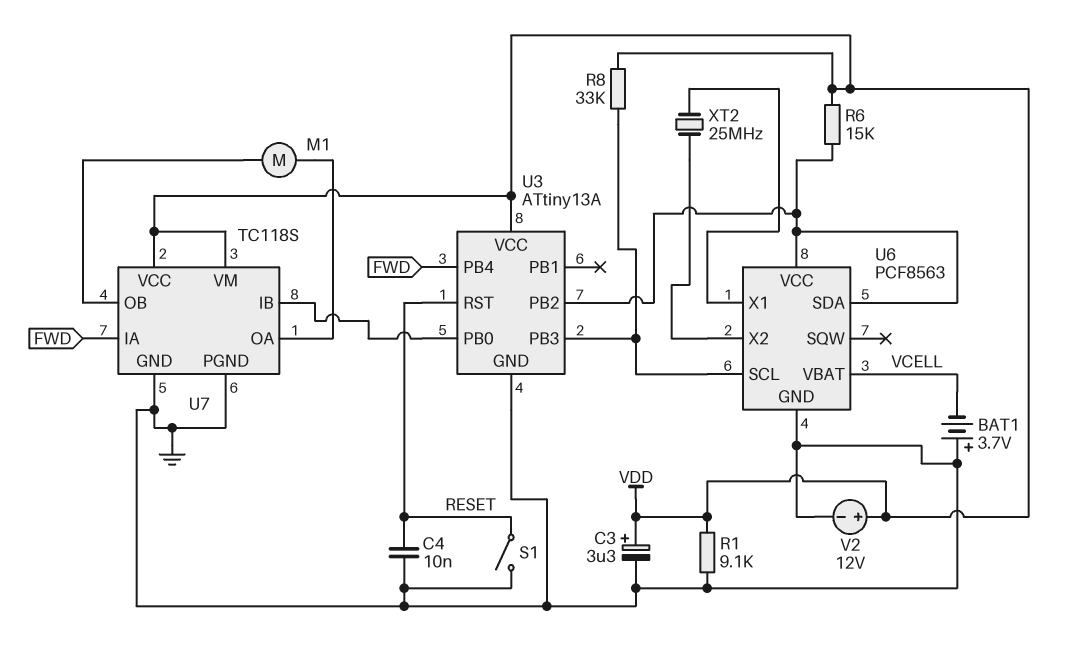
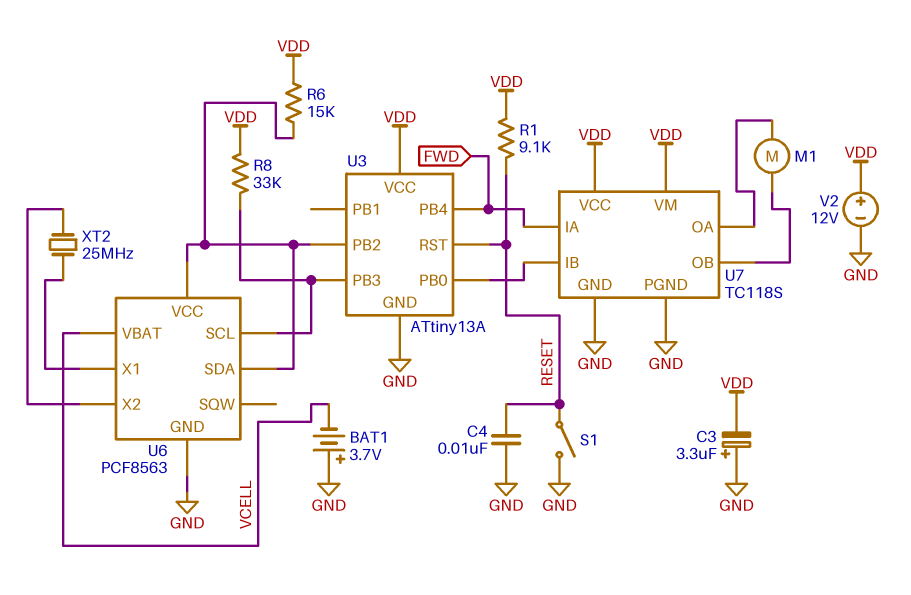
C3: 3.3uF (plus VDD, minus GND) -> 3.3uF (plus GND, minus VDD)
R1: 9.1k (GND, VDD) -> 9.1k (RESET, VDD)

